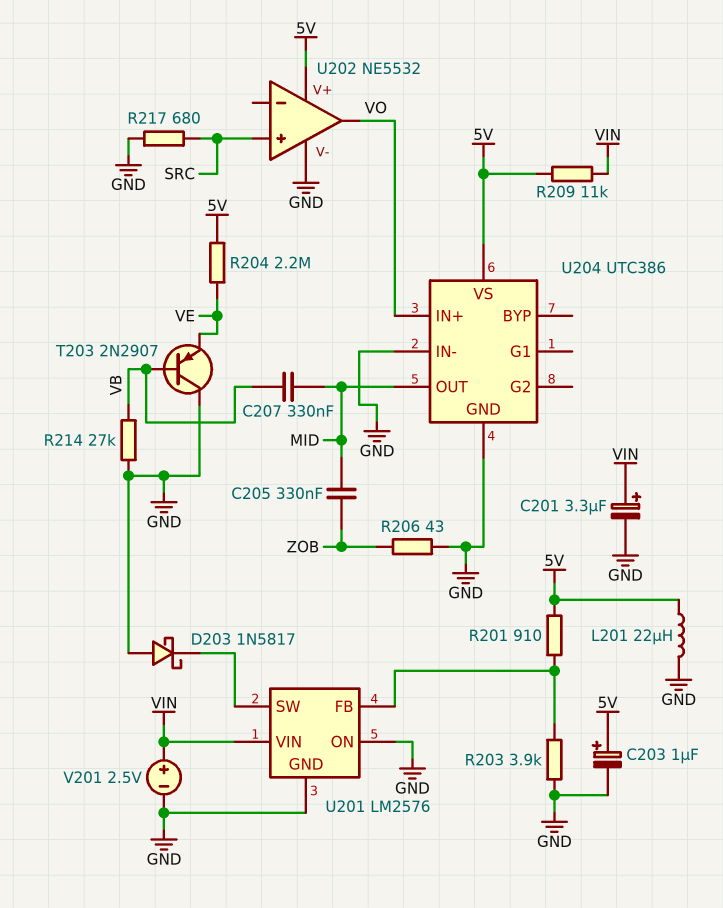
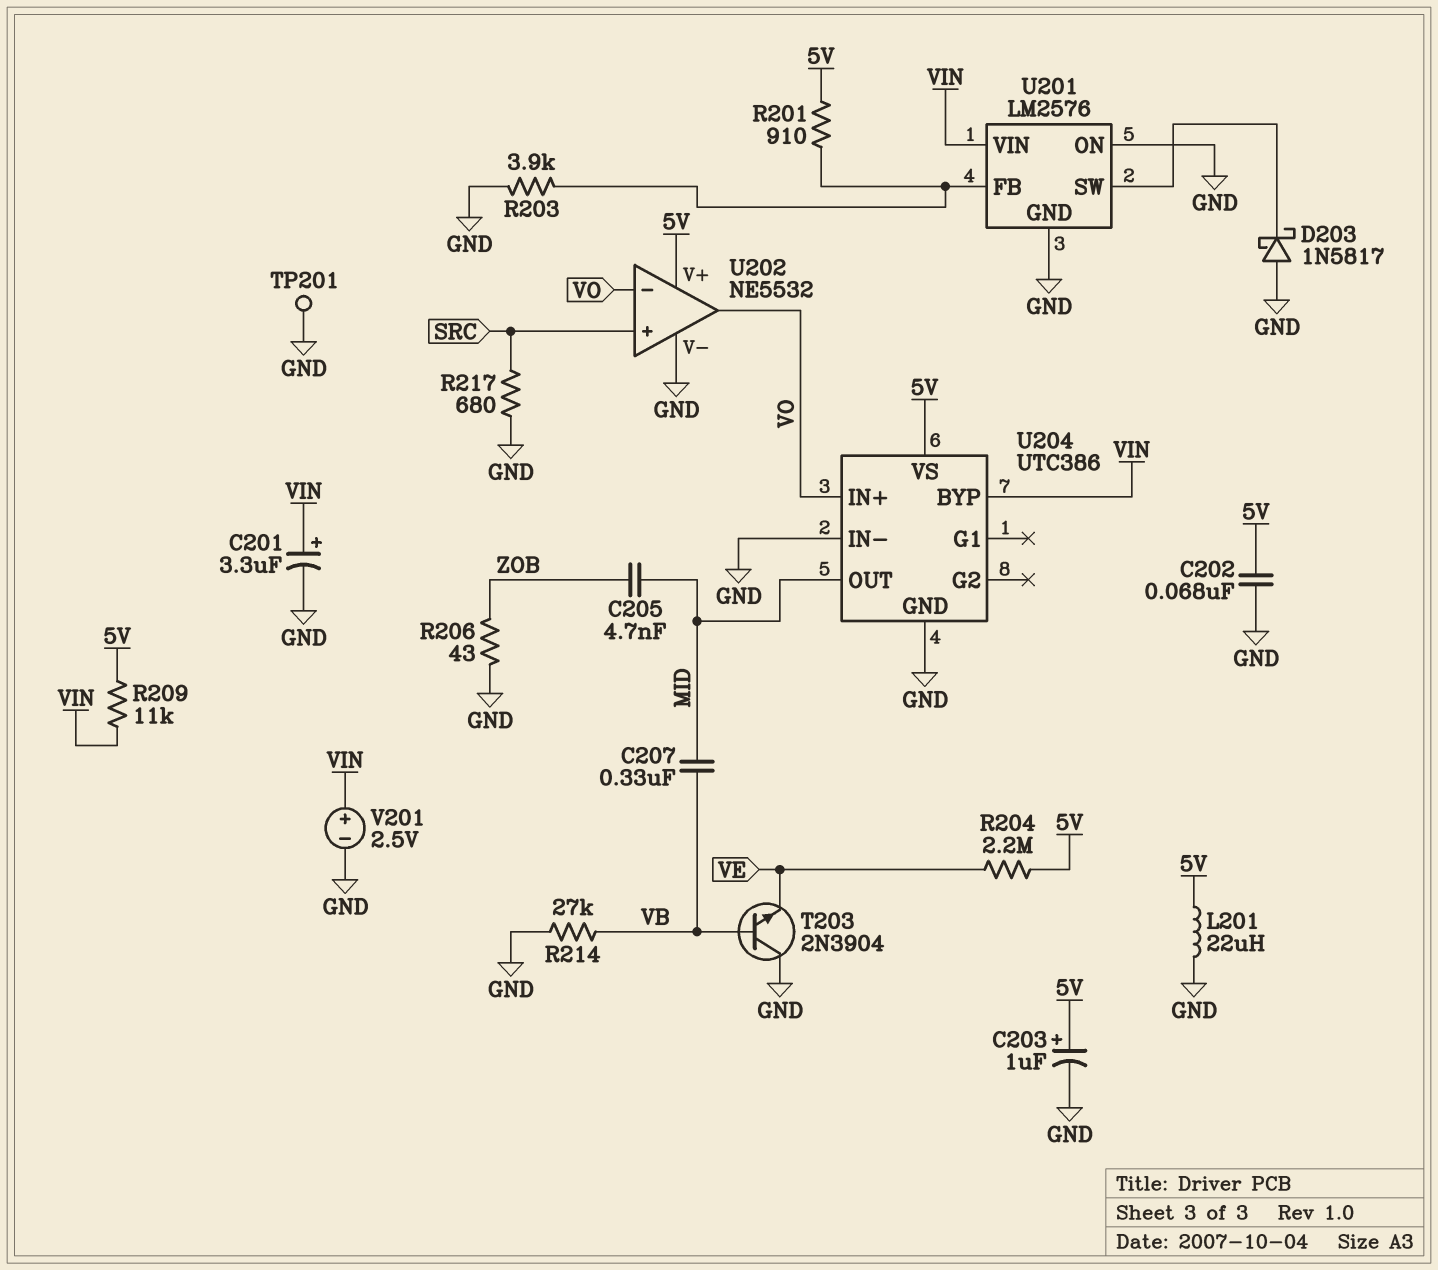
C202: none -> 68nF (5V, GND)
C205: 330nF (MID, ZOB) -> 4.7nF (MID, ZOB)
T203: PNP 2N2907 (B VB, C GND, E VE) -> NPN 2N3904 (B VB, C GND, E VE)
TP201: none -> test point (GND)
U202 pin in-: none -> VO
U204 pin BYP: none -> VIN

